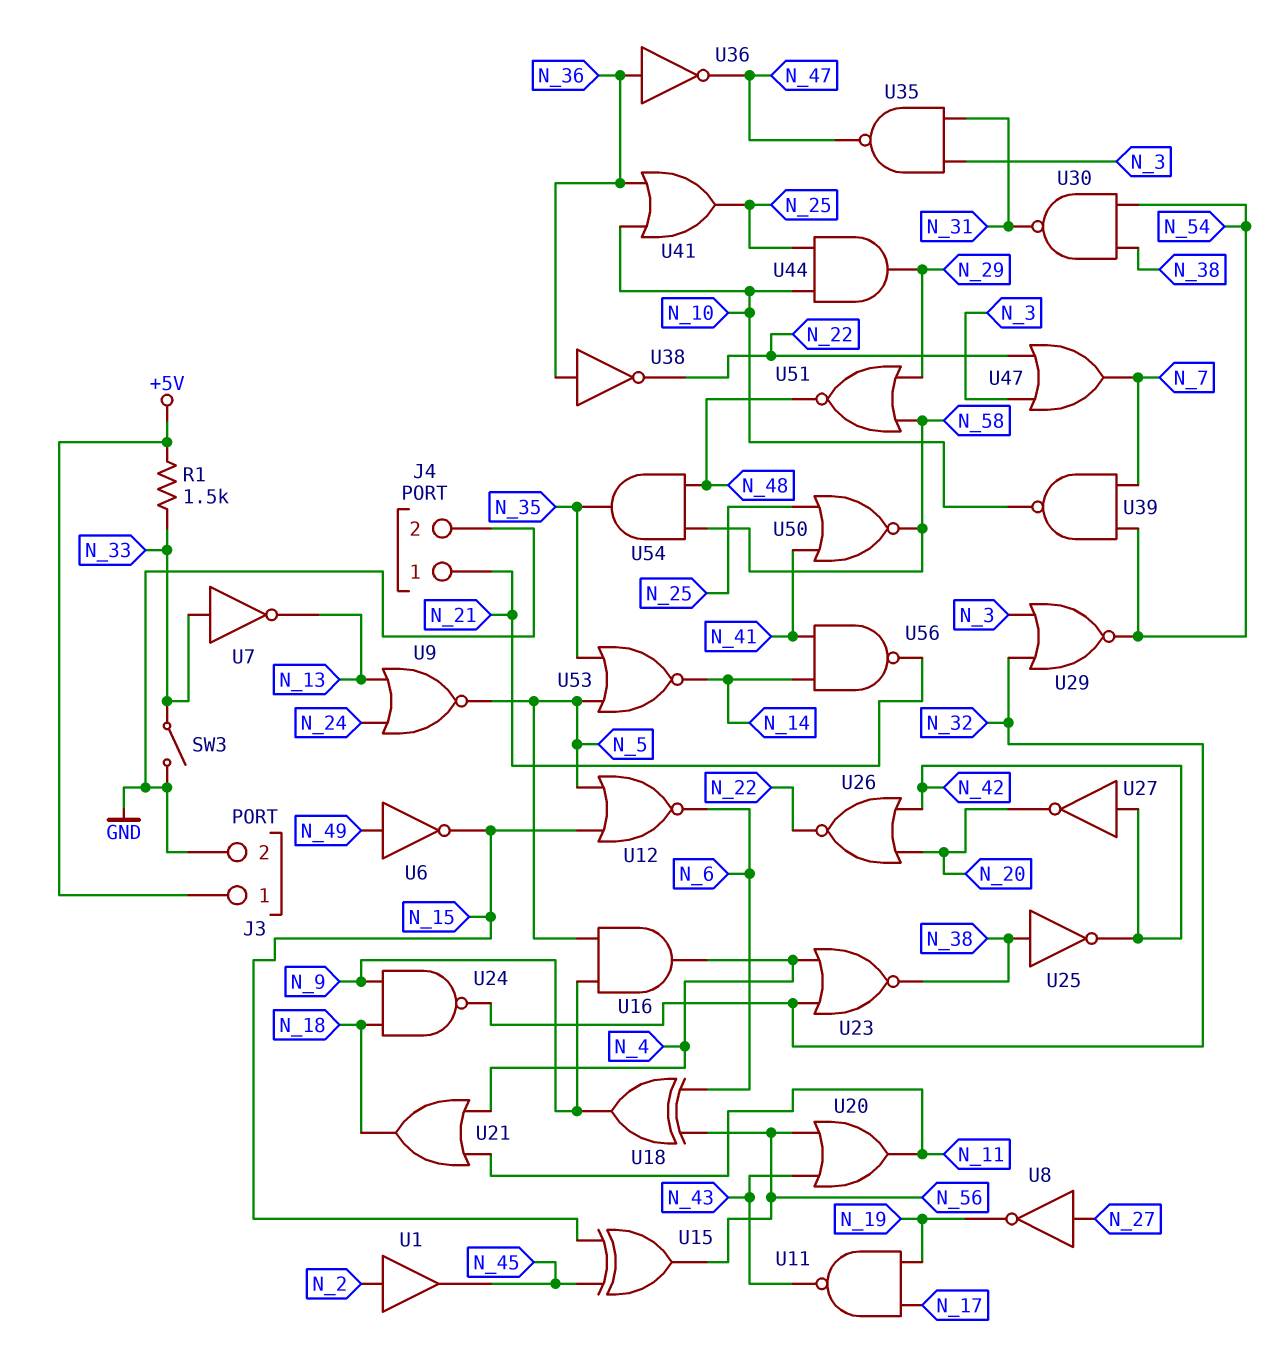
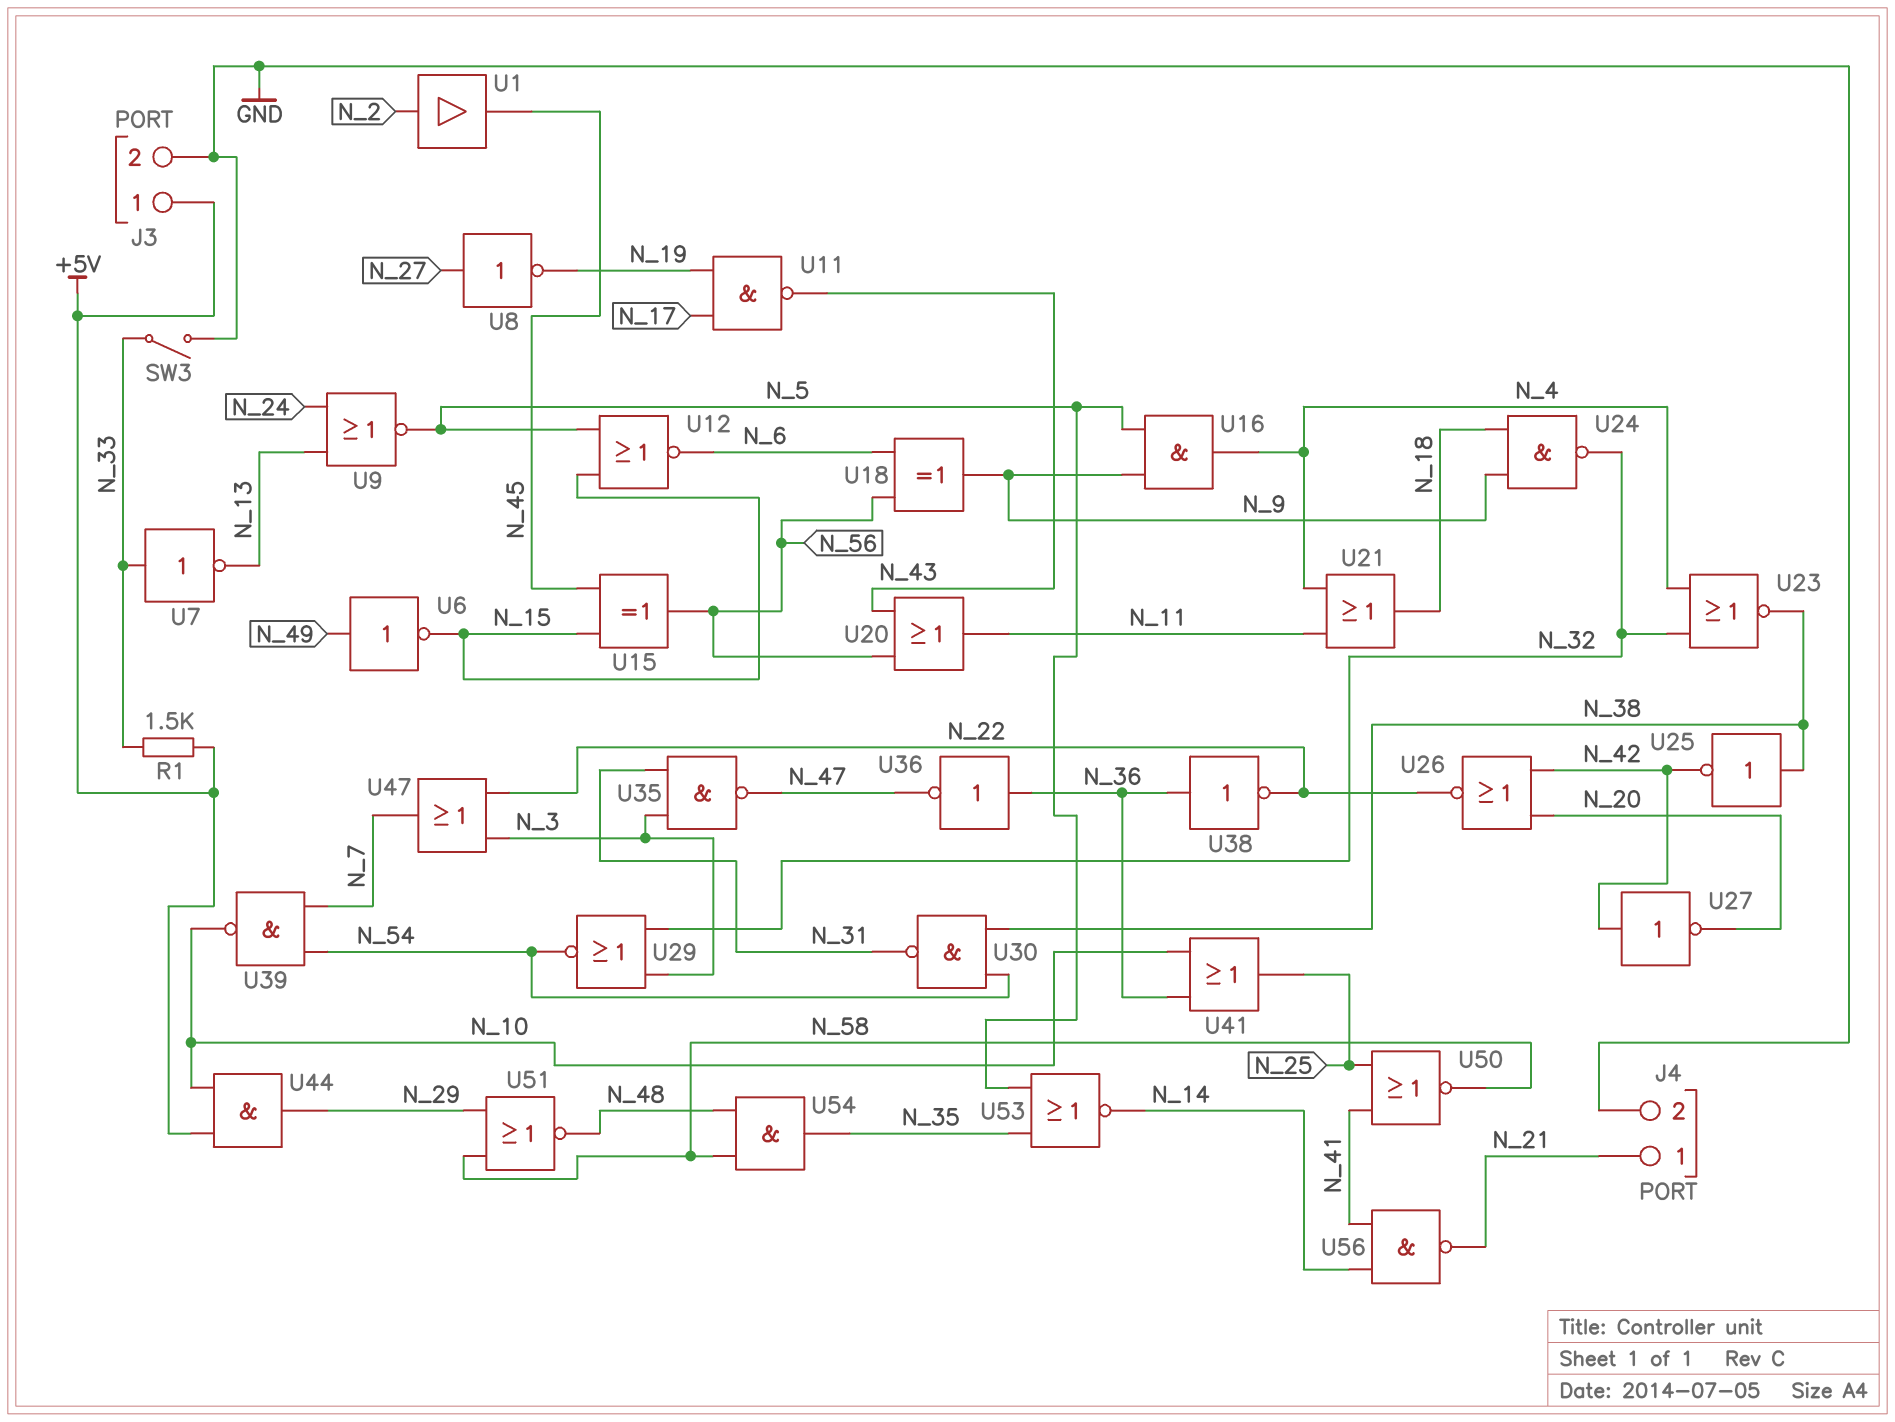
U44: AND (in N_10, in N_25, out N_29) -> AND (in +5V, in N_10, out N_29)

